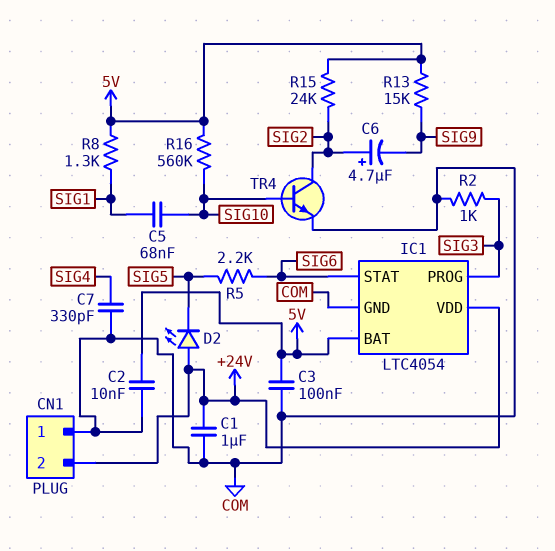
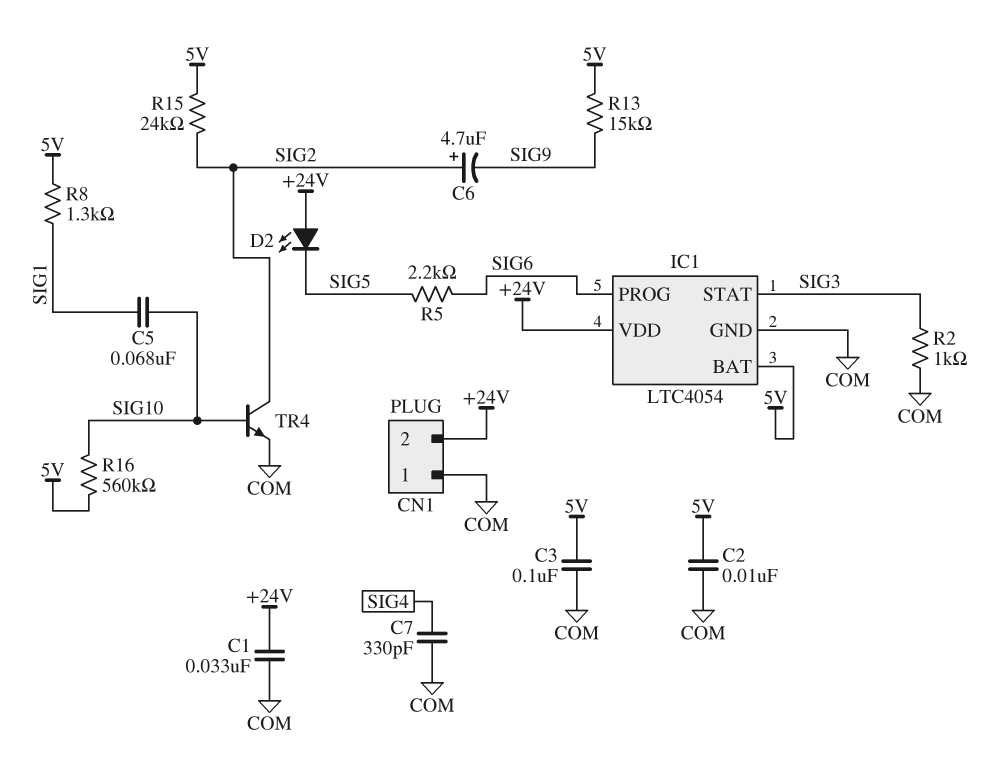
C1: 1uF (+24V, COM) -> 33nF (+24V, COM)
IC1 pin PROG: SIG3 -> SIG6
IC1 pin STAT: SIG6 -> SIG3

